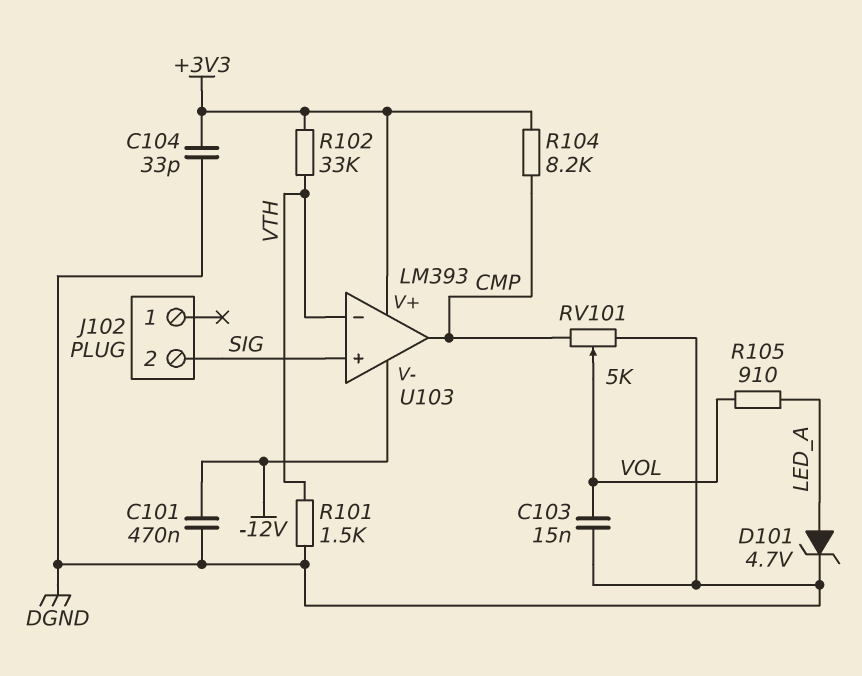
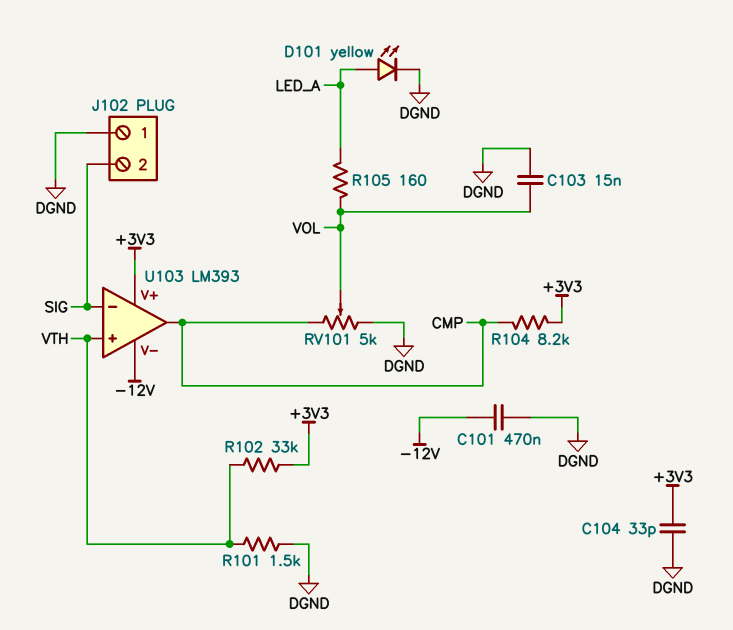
D101: zener 4.7V (A LED_A, K DGND) -> LED yellow (A LED_A, K DGND)
J102 pin 1: none -> DGND
R105: 910 (LED_A, VOL) -> 160 (LED_A, VOL)
U103 pin in+: SIG -> VTH
U103 pin in-: VTH -> SIG

